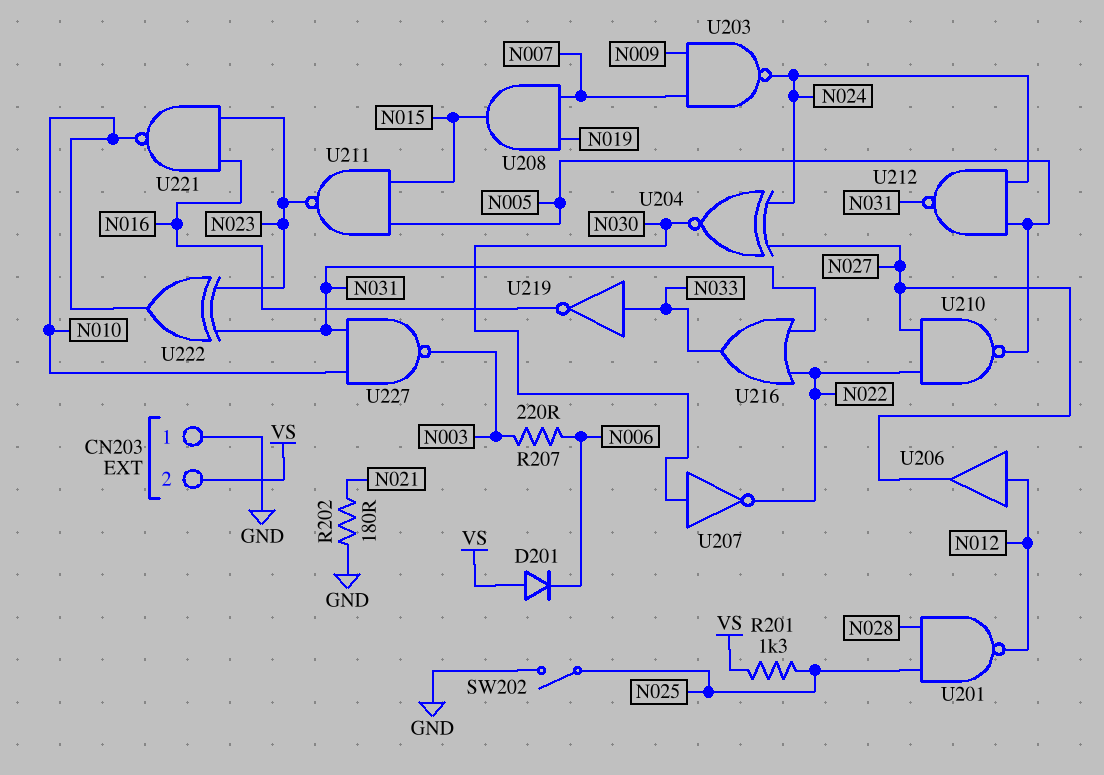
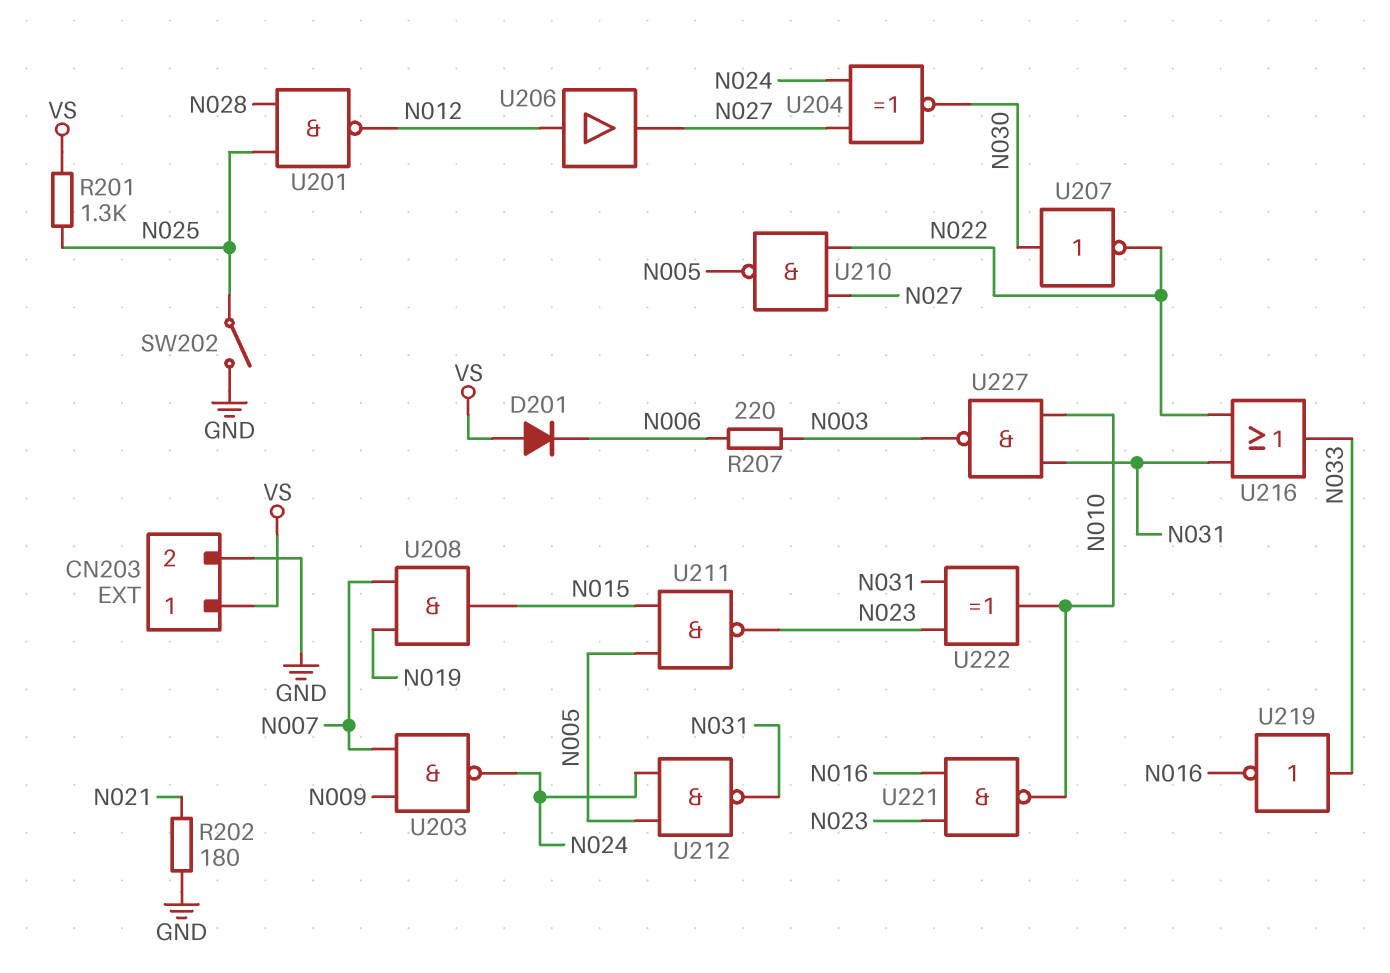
CN203 pin 1: GND -> VS
CN203 pin 2: VS -> GND

